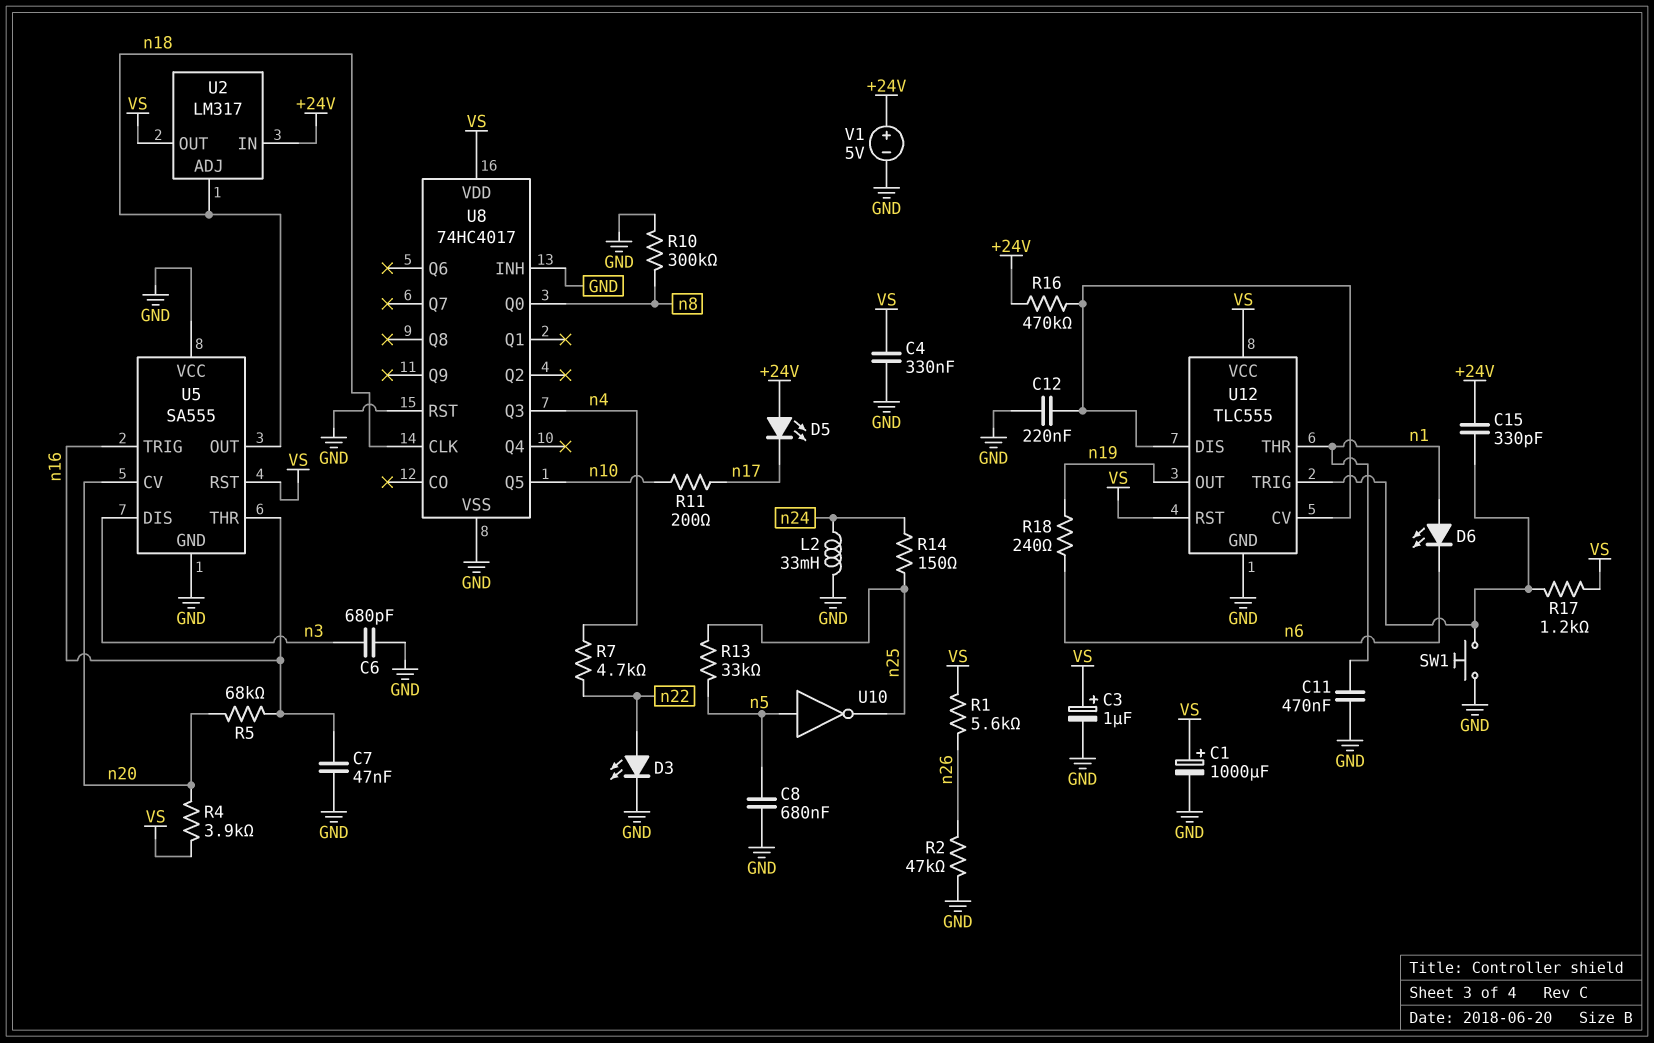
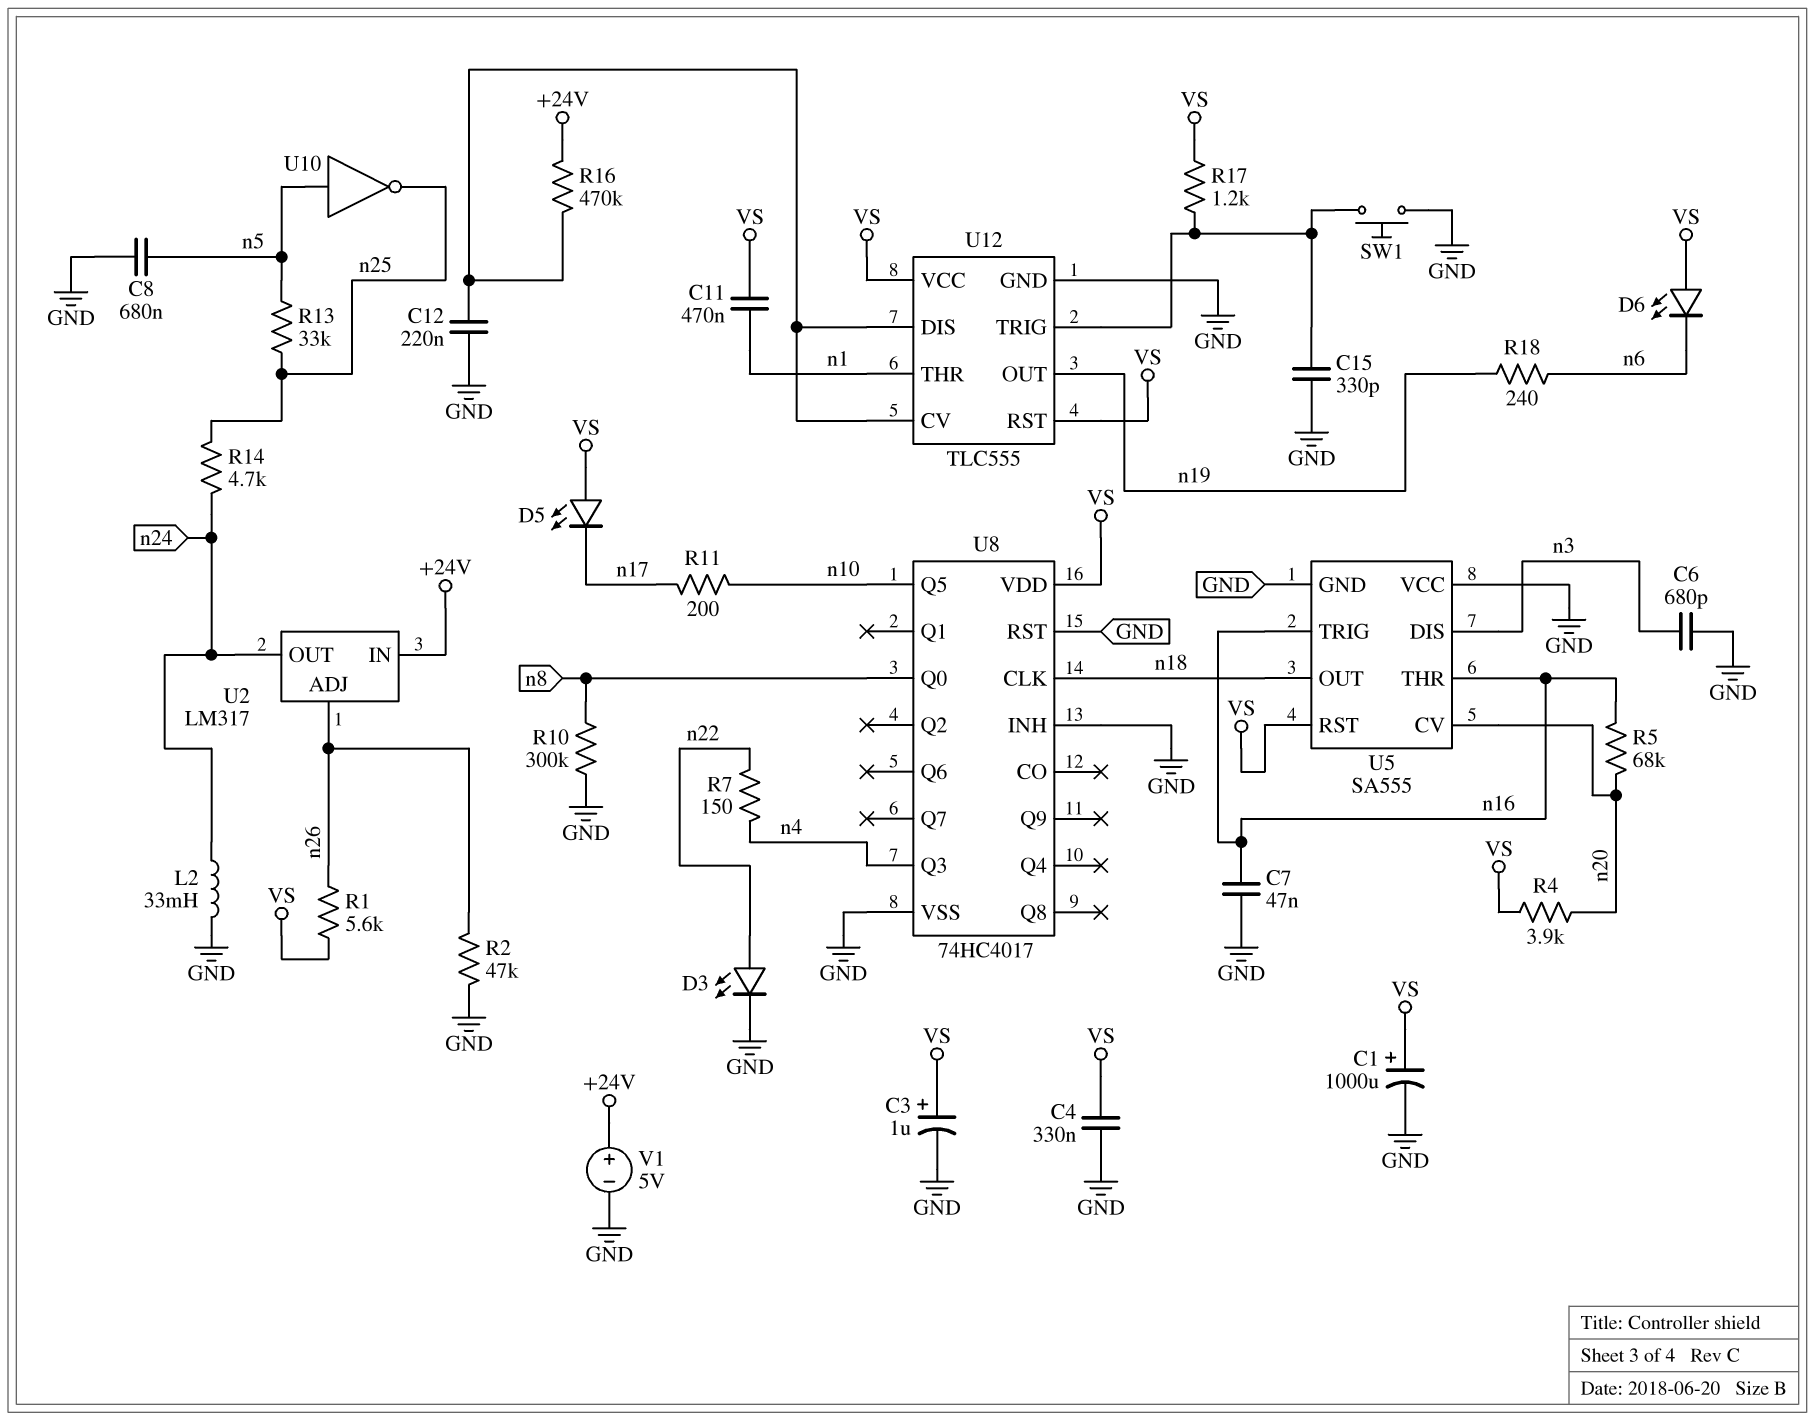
C11: 470nF (GND, n1) -> 470nF (VS, n1)
C15: 330pF (+24V, U12/TRIG) -> 330pF (GND, U12/TRIG)
D5: LED (A +24V, K n17) -> LED (A VS, K n17)
D6: LED (A n1, K n6) -> LED (A VS, K n6)
R7: 4.7k (n4, n22) -> 150 (n4, n22)
R14: 150 (n24, n25) -> 4.7k (n24, n25)
U2 pin ADJ: n18 -> n26
U2 pin OUT: VS -> n24

